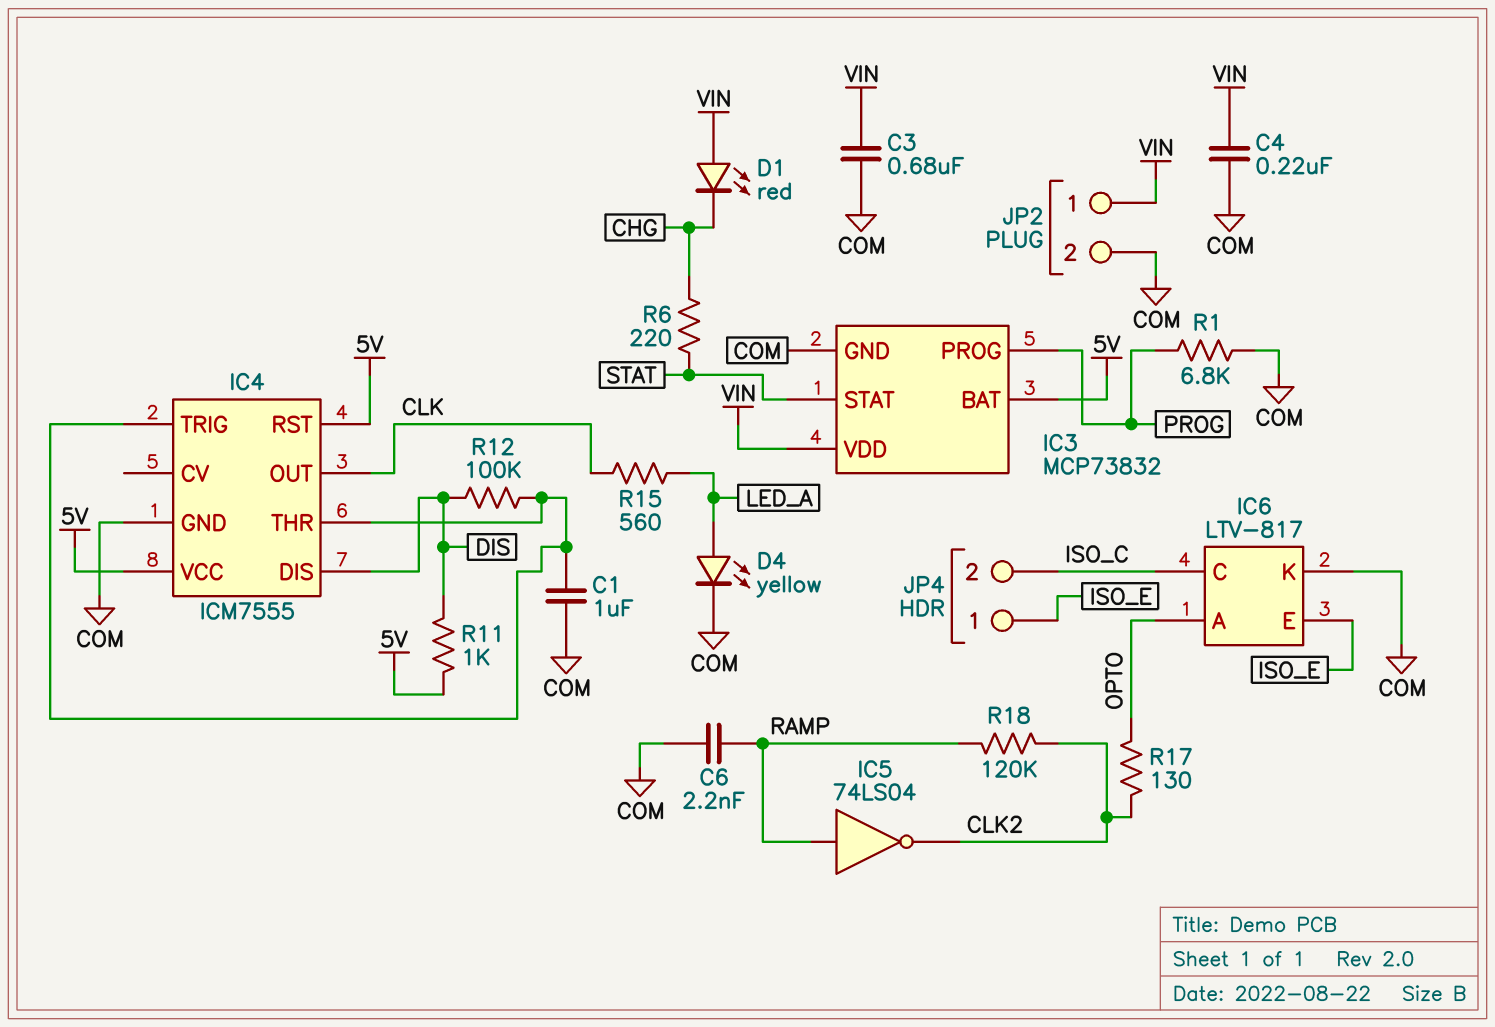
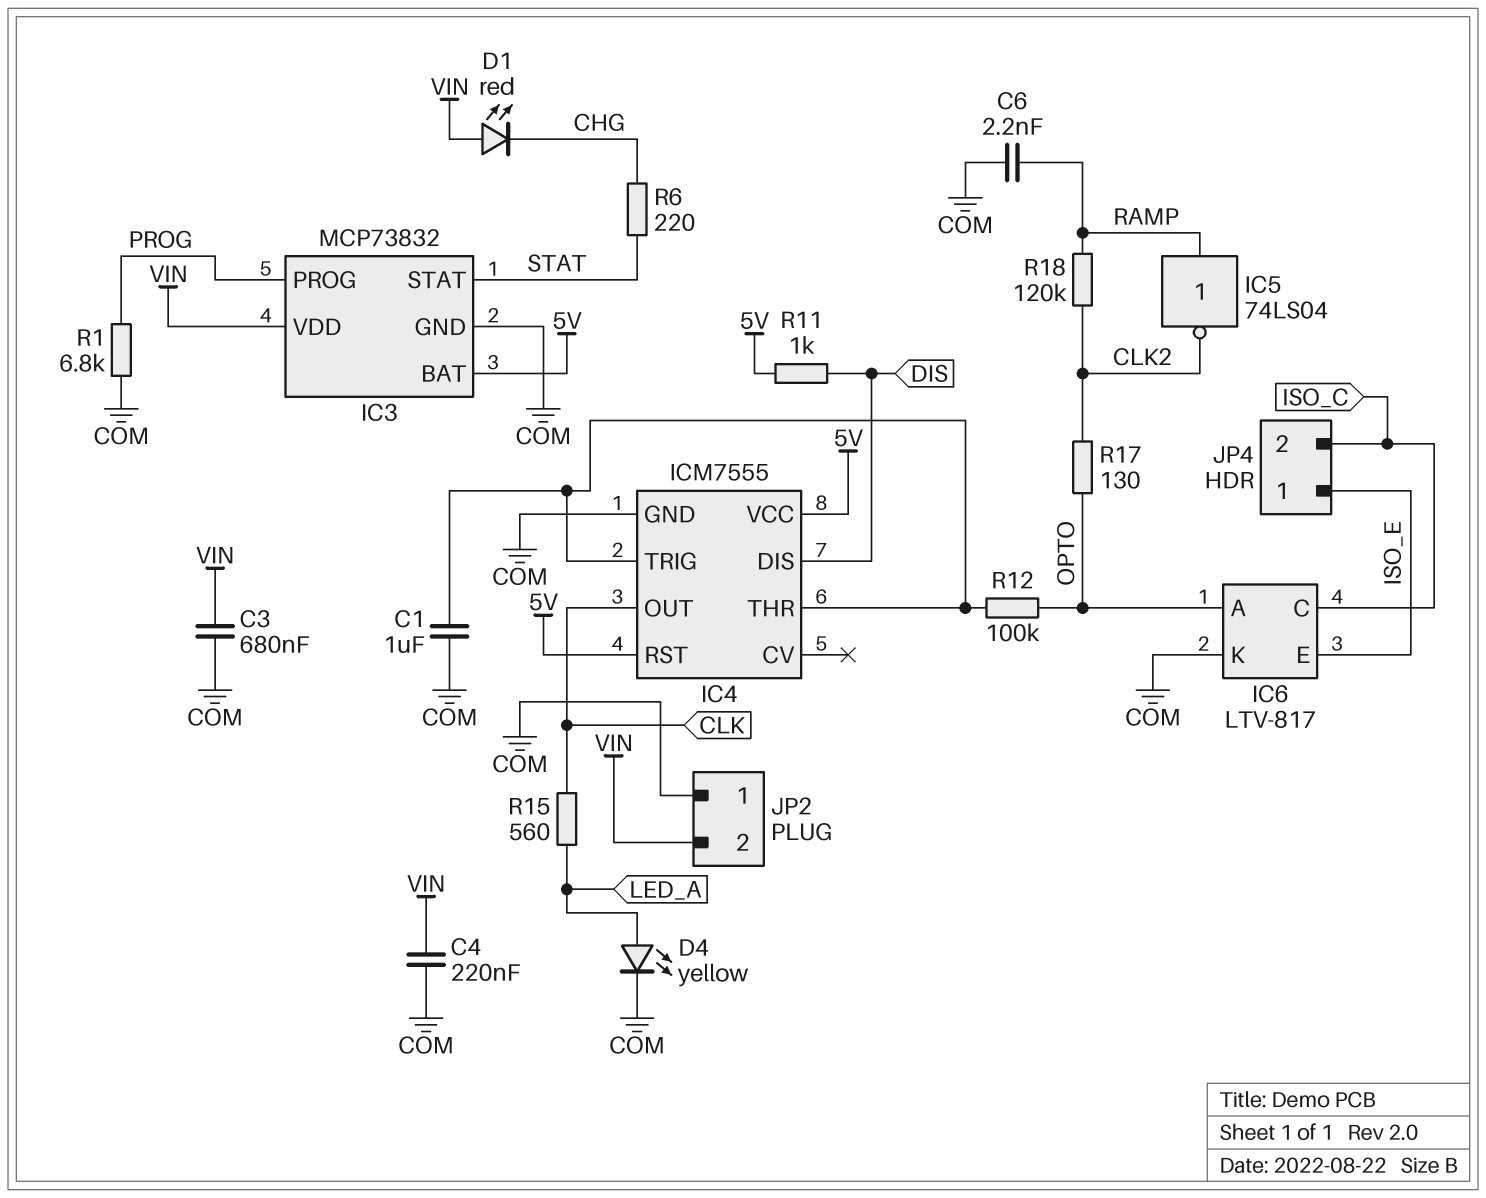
JP2 pin 1: VIN -> COM
JP2 pin 2: COM -> VIN
R12: 100k (DIS, IC4/THR) -> 100k (IC4/THR, OPTO)

